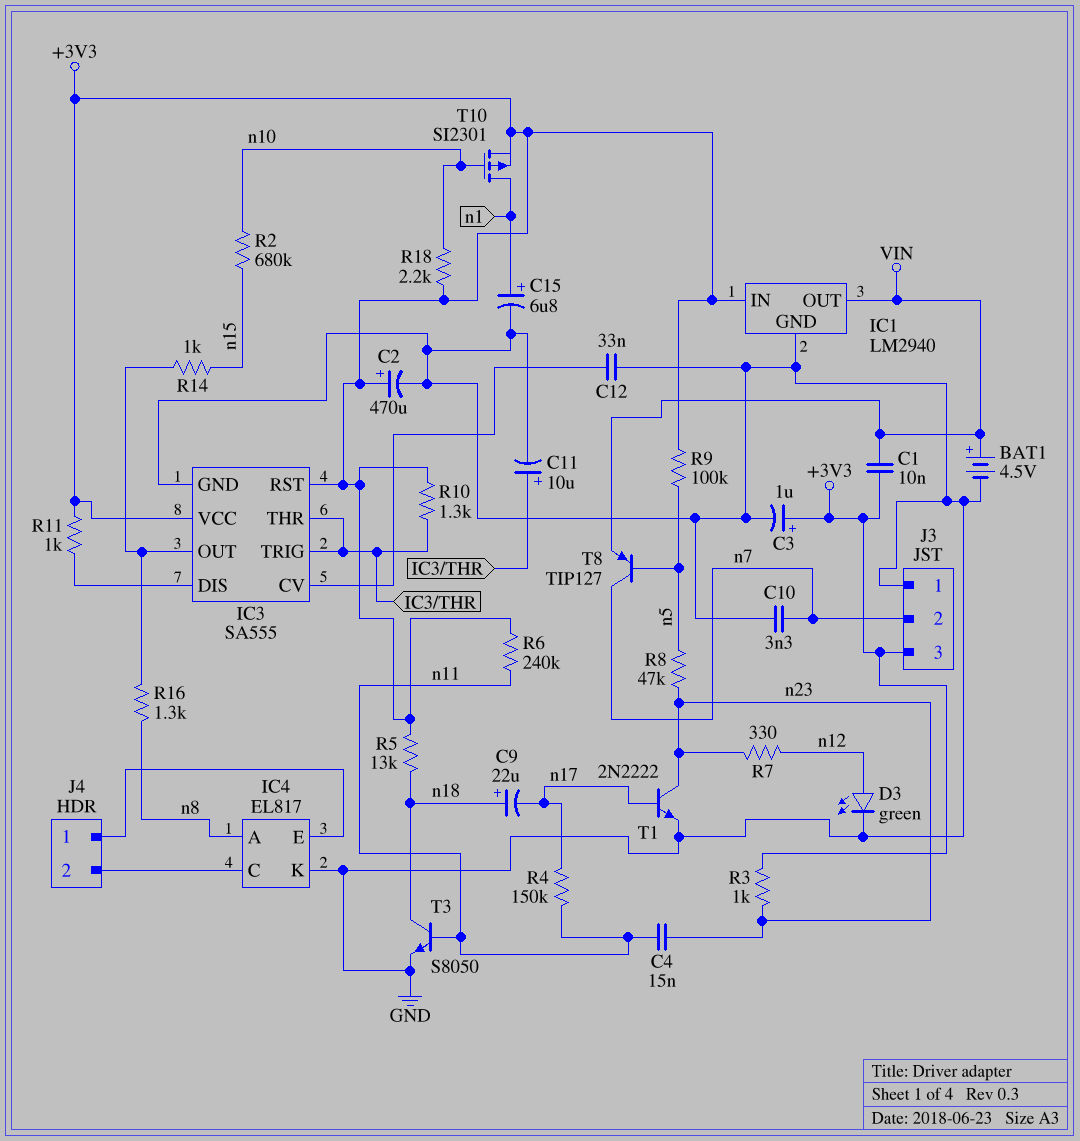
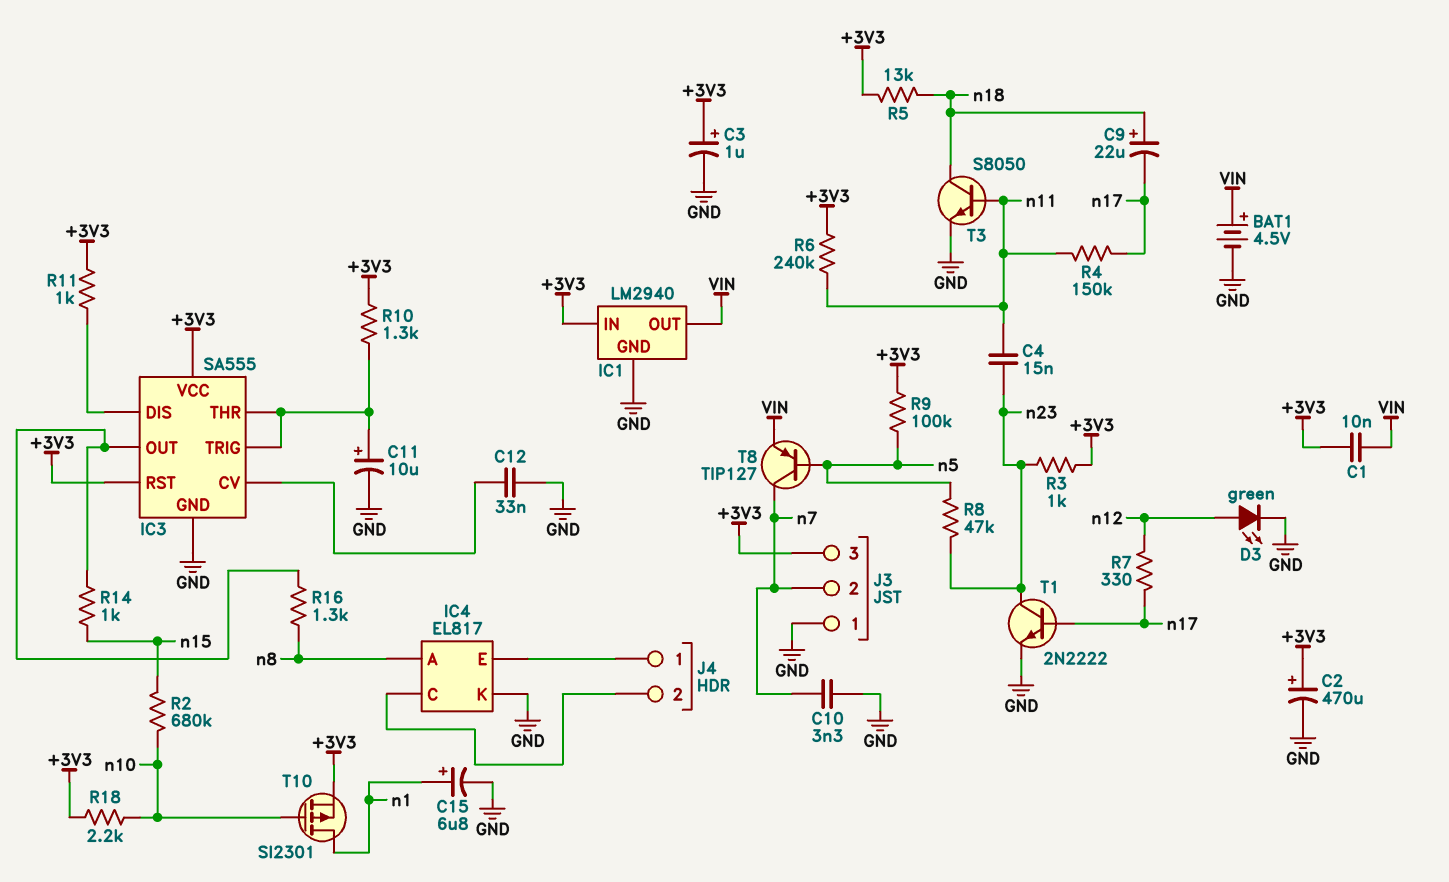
R7: 330 (n12, n23) -> 330 (n12, n17)

